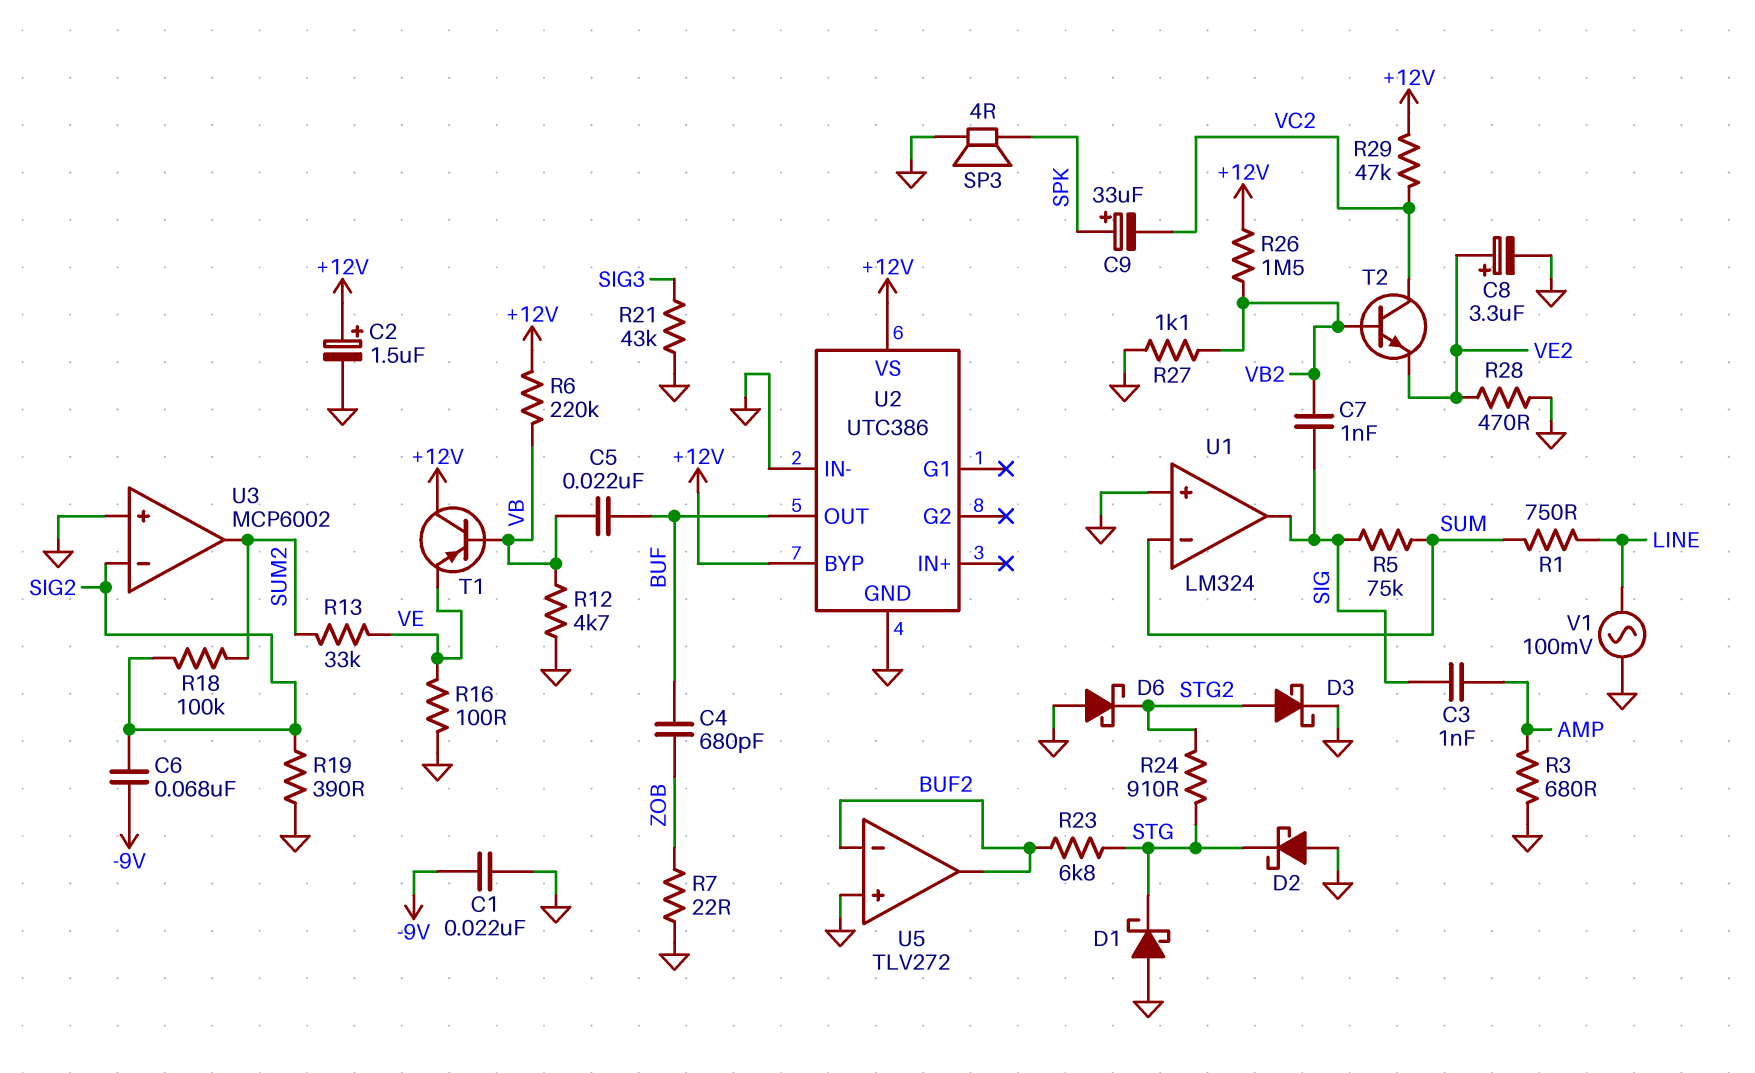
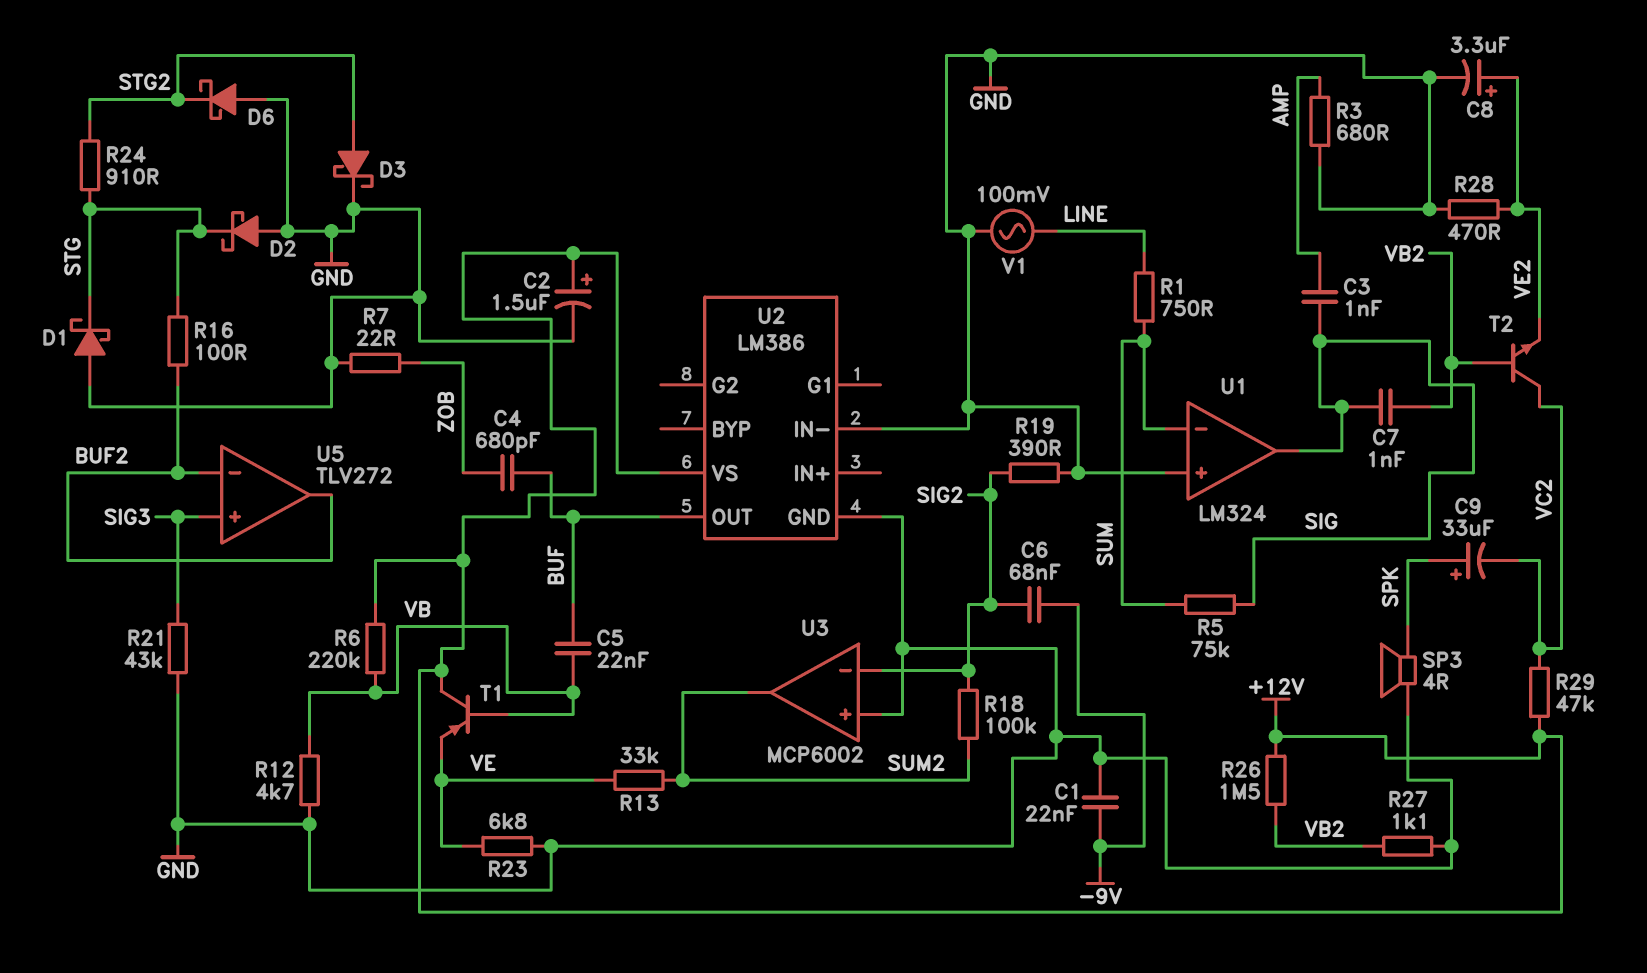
R16: 100 (GND, VE) -> 100 (BUF2, STG)
R23: 6.8k (BUF2, STG) -> 6.8k (GND, VE)
U2: UTC386 -> LM386
U2 pin BYP: +12V -> none
U5 pin in+: GND -> SIG3

